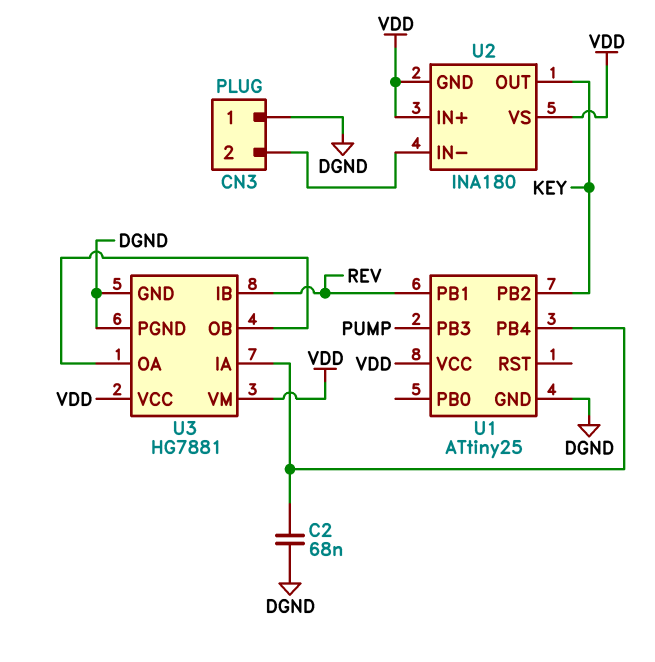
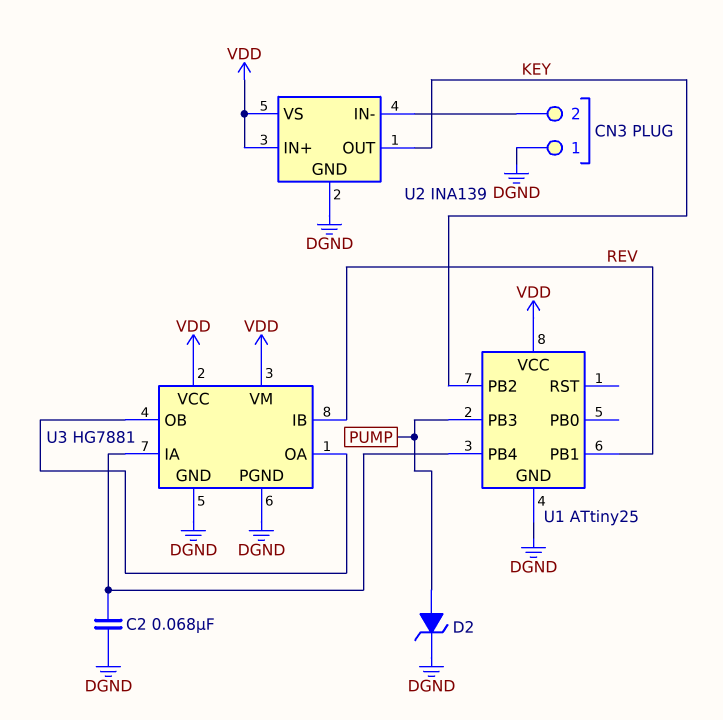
D2: none -> zener (A PUMP, K DGND)
U2: INA180 -> INA139
U2 pin GND: VDD -> DGND

